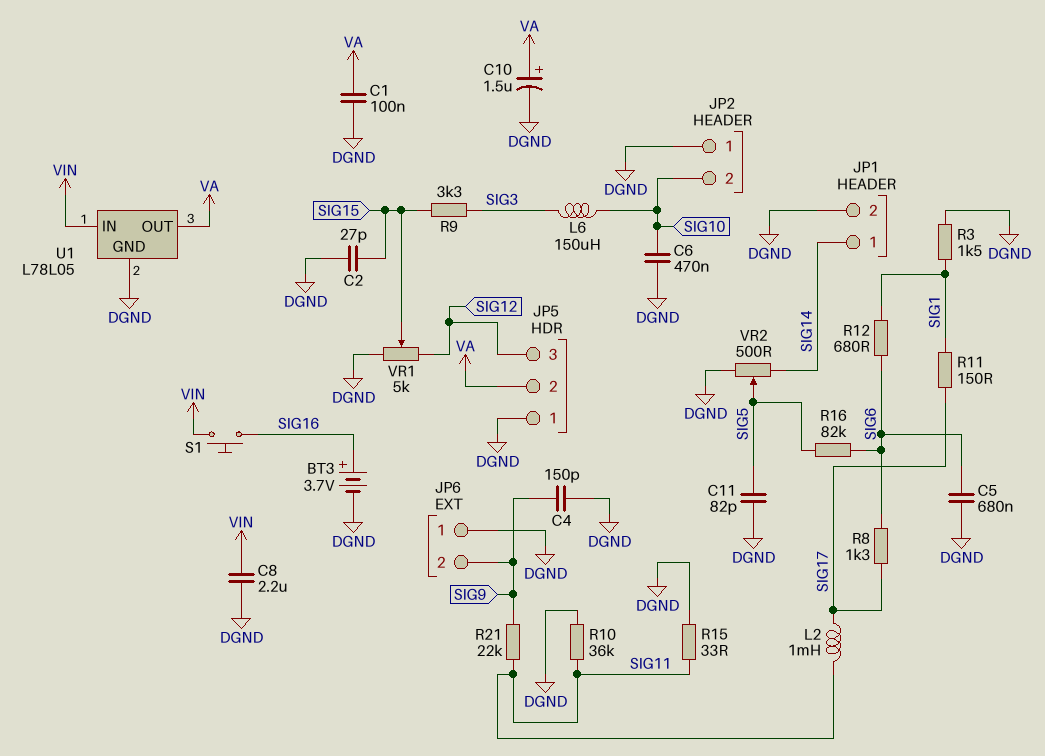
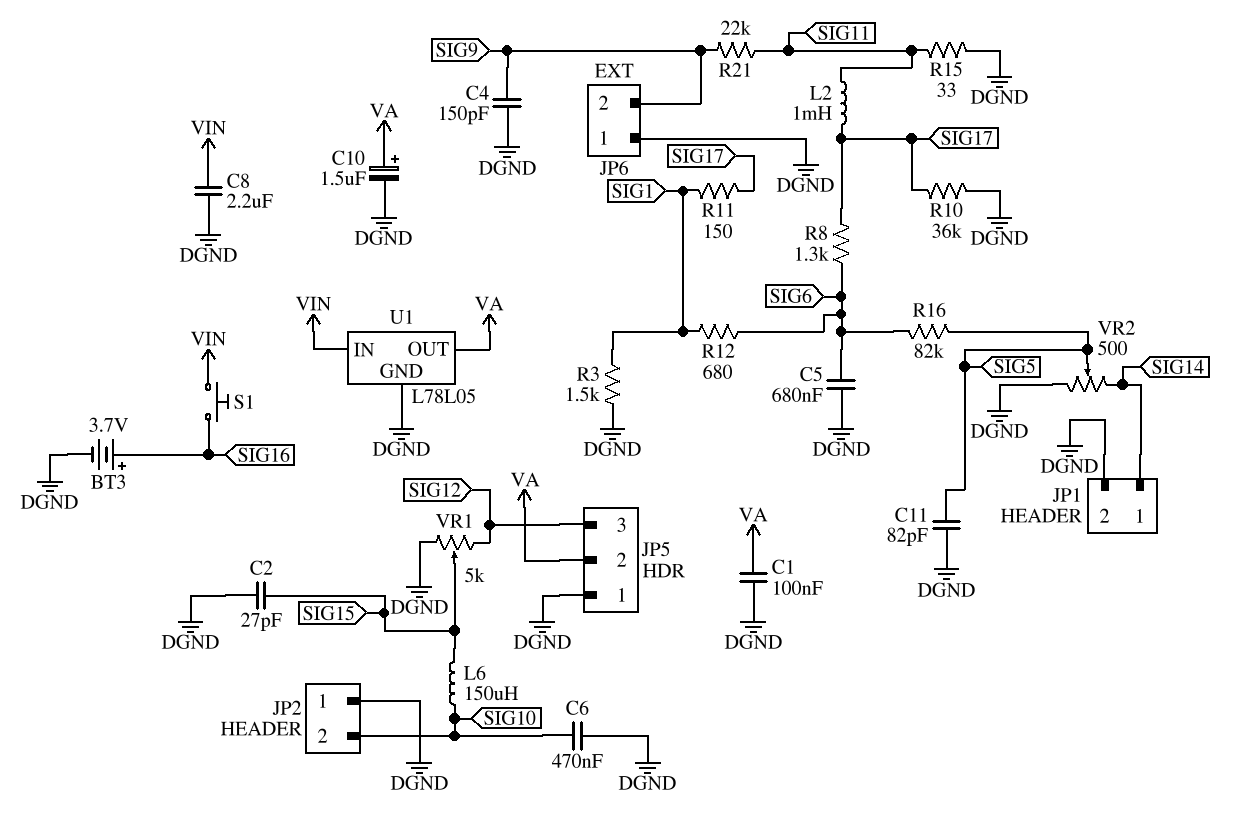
L6: 150uH (SIG3, SIG10) -> 150uH (SIG10, SIG15)
R9: 3.3k (SIG3, SIG15) -> none
R10: 36k (DGND, SIG11) -> 36k (DGND, SIG17)

